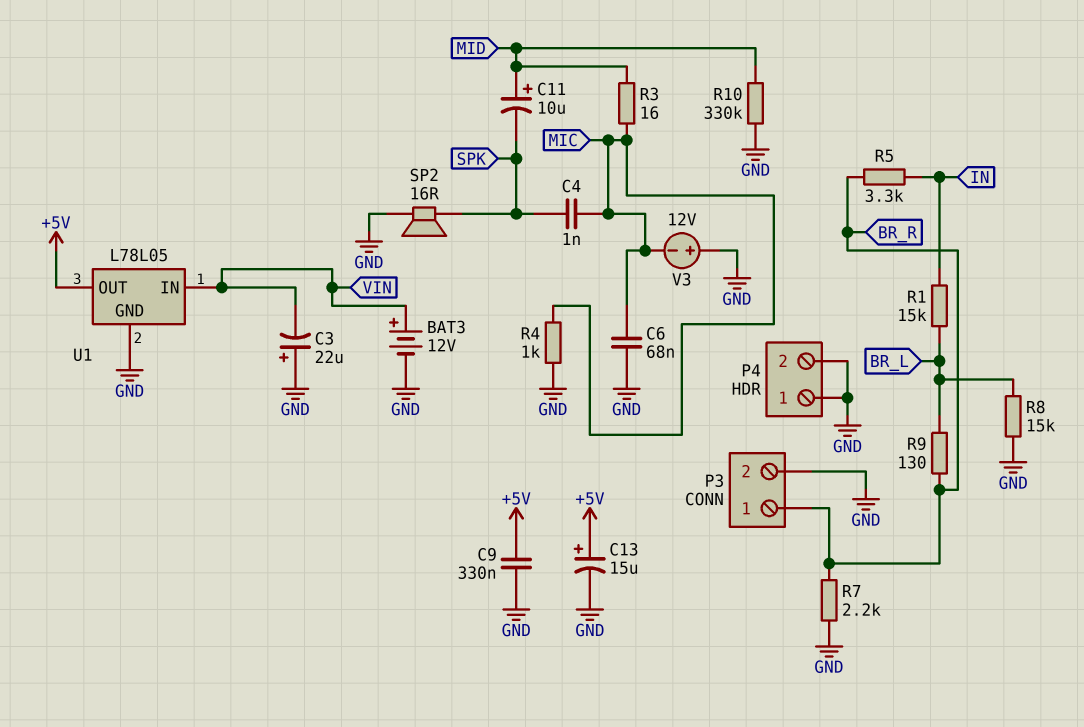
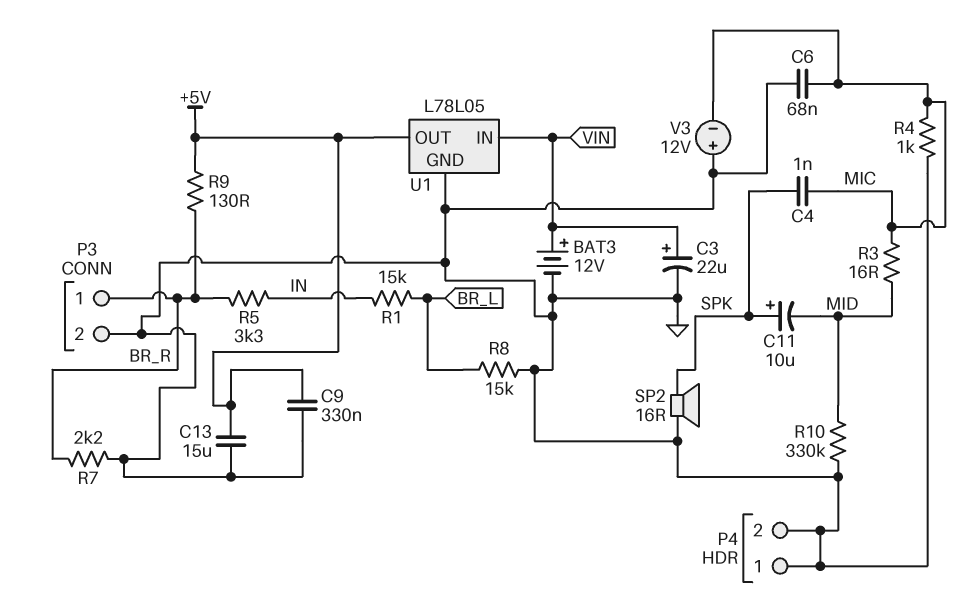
C3: 22uF (plus GND, minus VIN) -> 22uF (plus VIN, minus GND)
C11: 10uF (plus MID, minus SPK) -> 10uF (plus SPK, minus MID)
C13: 15uF (plus +5V, minus GND) -> 15uF (+5V, GND)
R9: 130 (BR_L, BR_R) -> 130 (+5V, BR_R)

